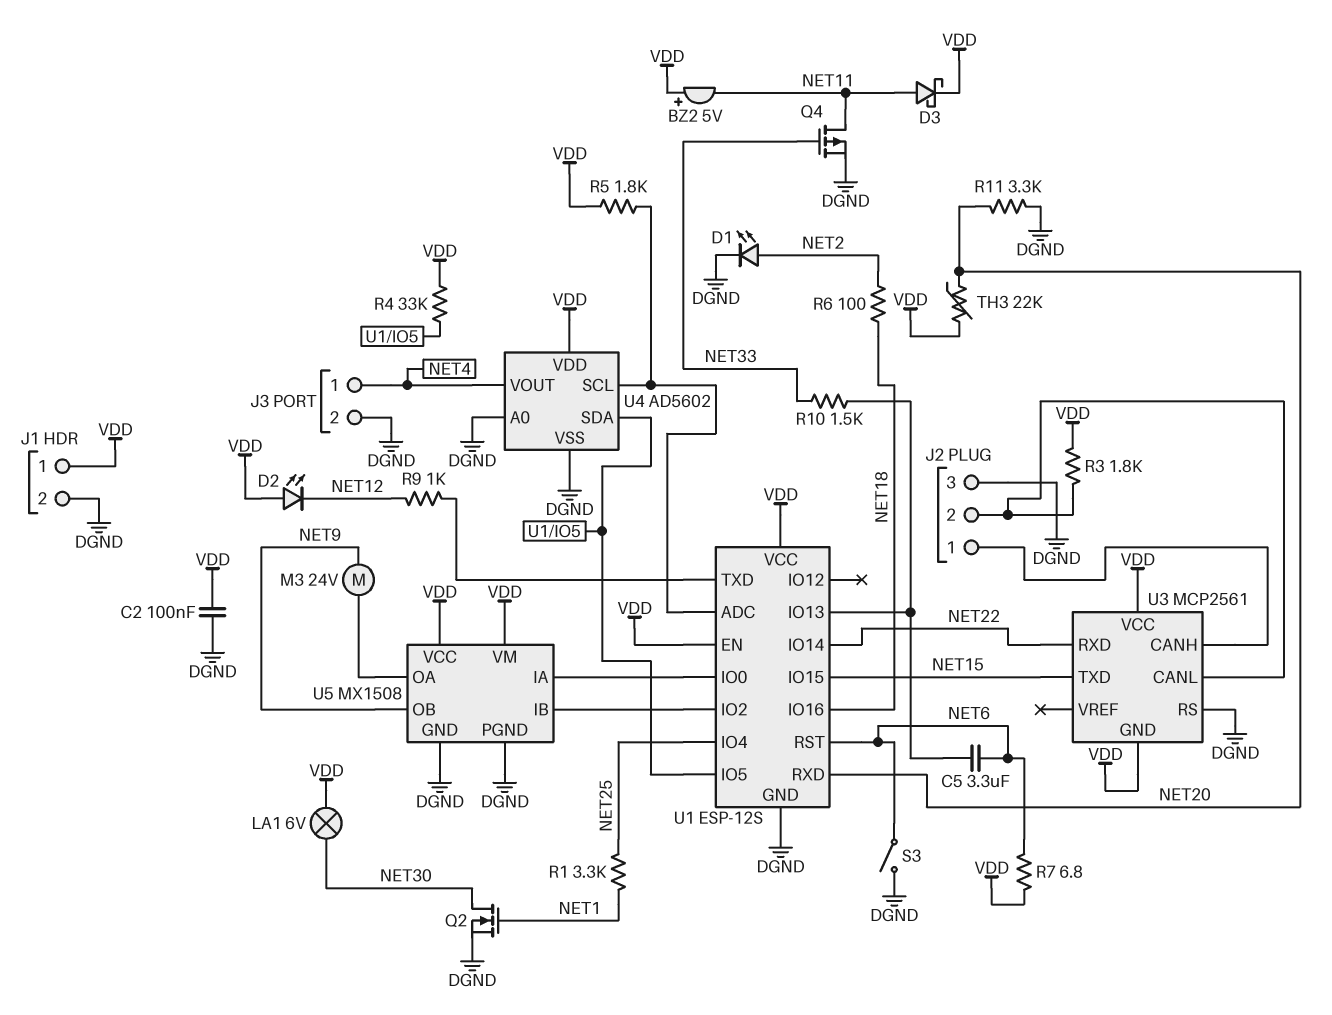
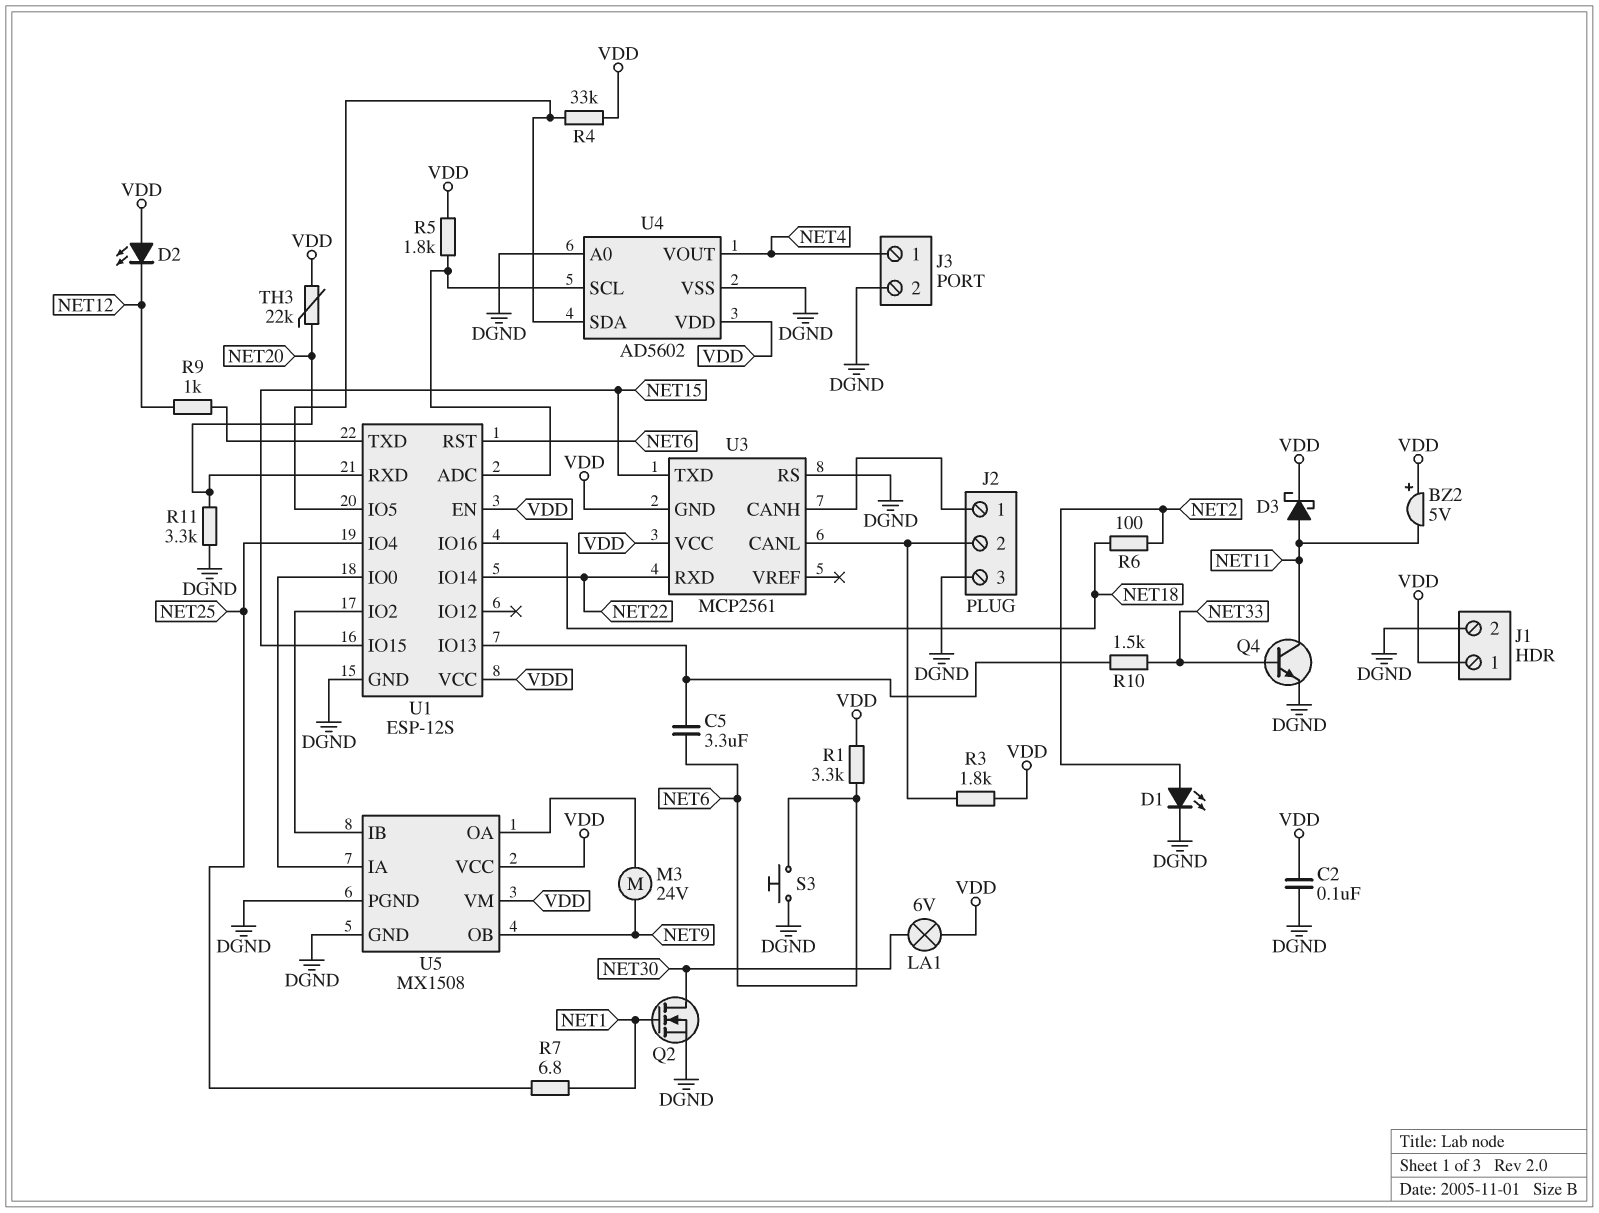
Q4: PMOS (G NET33, D NET11, S DGND) -> NPN (B NET33, C NET11, E DGND)
R1: 3.3k (NET1, NET25) -> 3.3k (NET6, VDD)
R7: 6.8 (NET6, VDD) -> 6.8 (NET1, NET25)
S3: switch (DGND, NET6) -> button (DGND, NET6)

